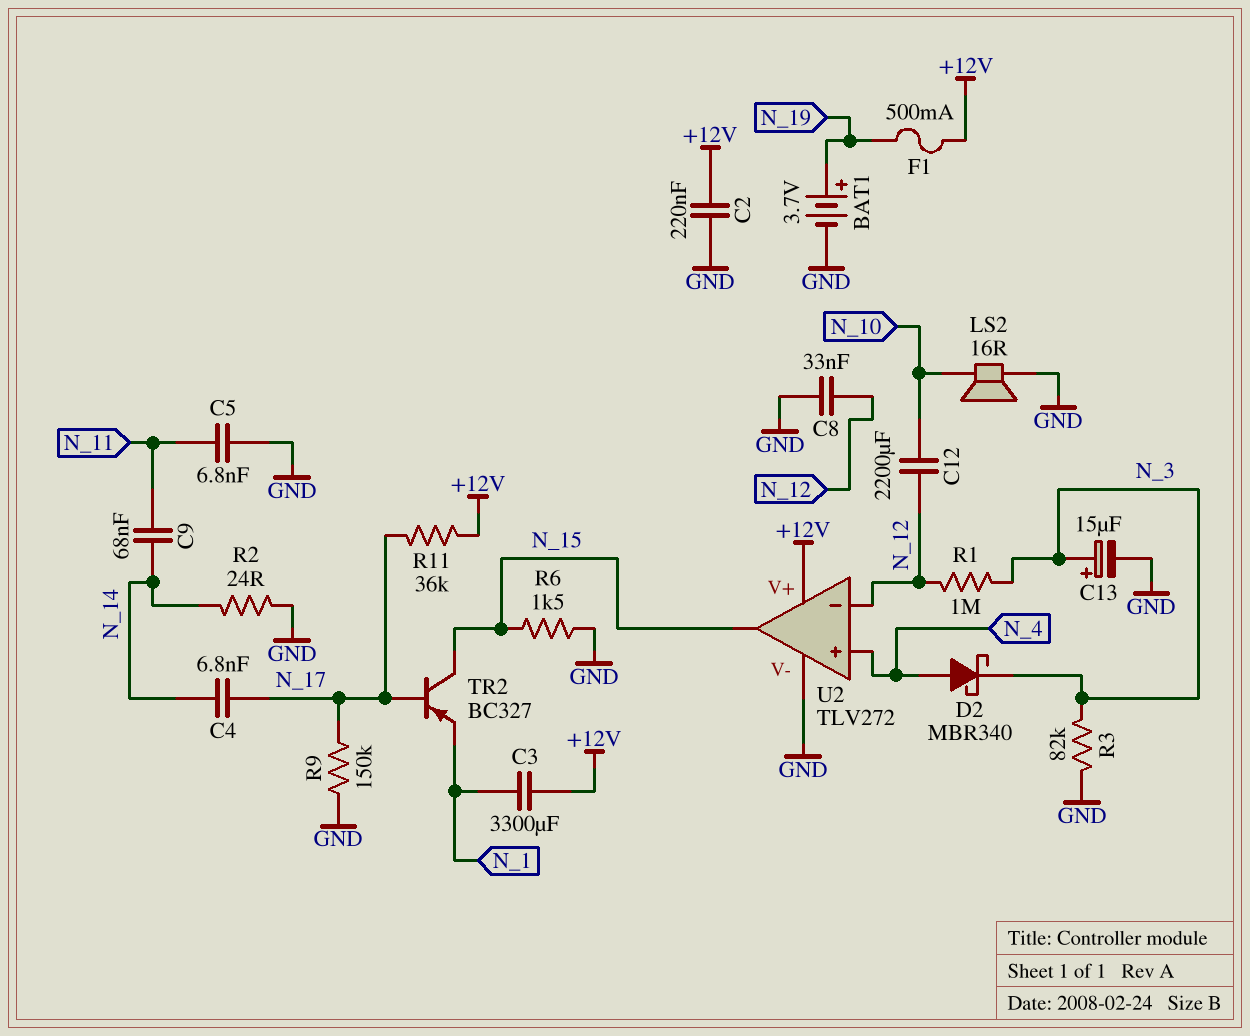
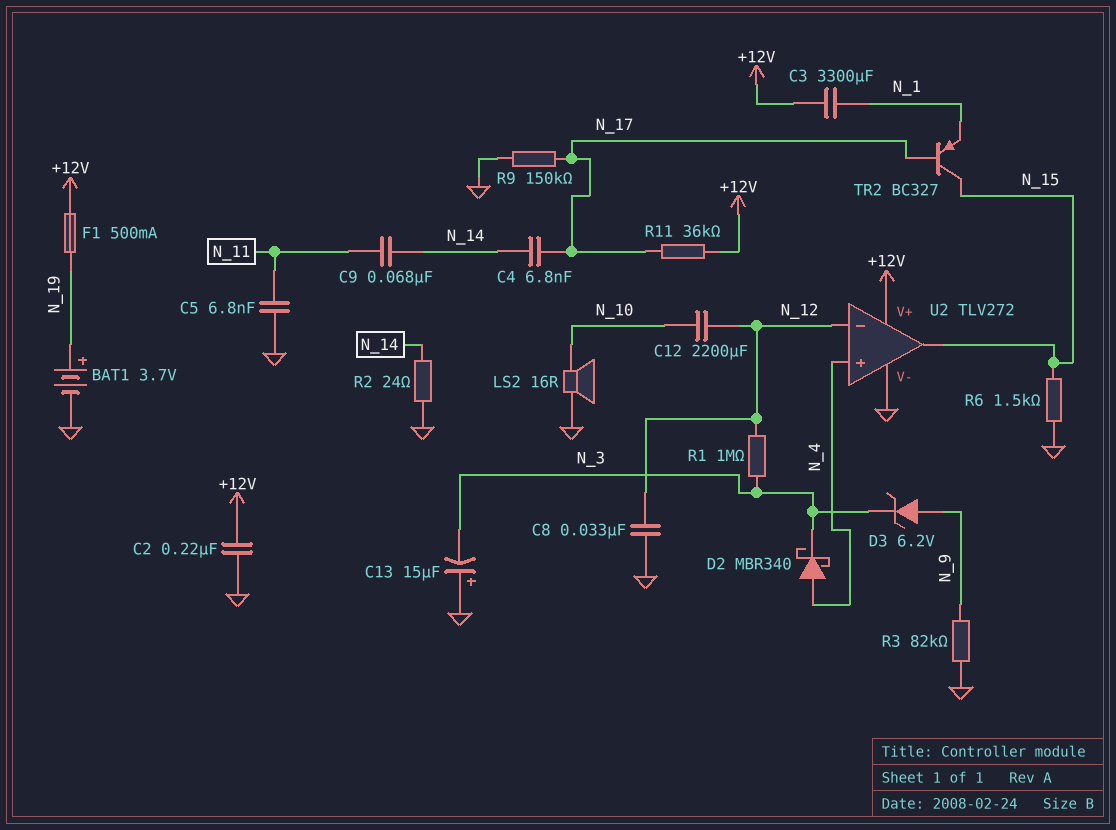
C13: 15uF (plus N_3, minus GND) -> 15uF (plus GND, minus N_3)
D3: none -> zener 6.2V (A N_9, K N_3)
R3: 82k (GND, N_3) -> 82k (GND, N_9)

